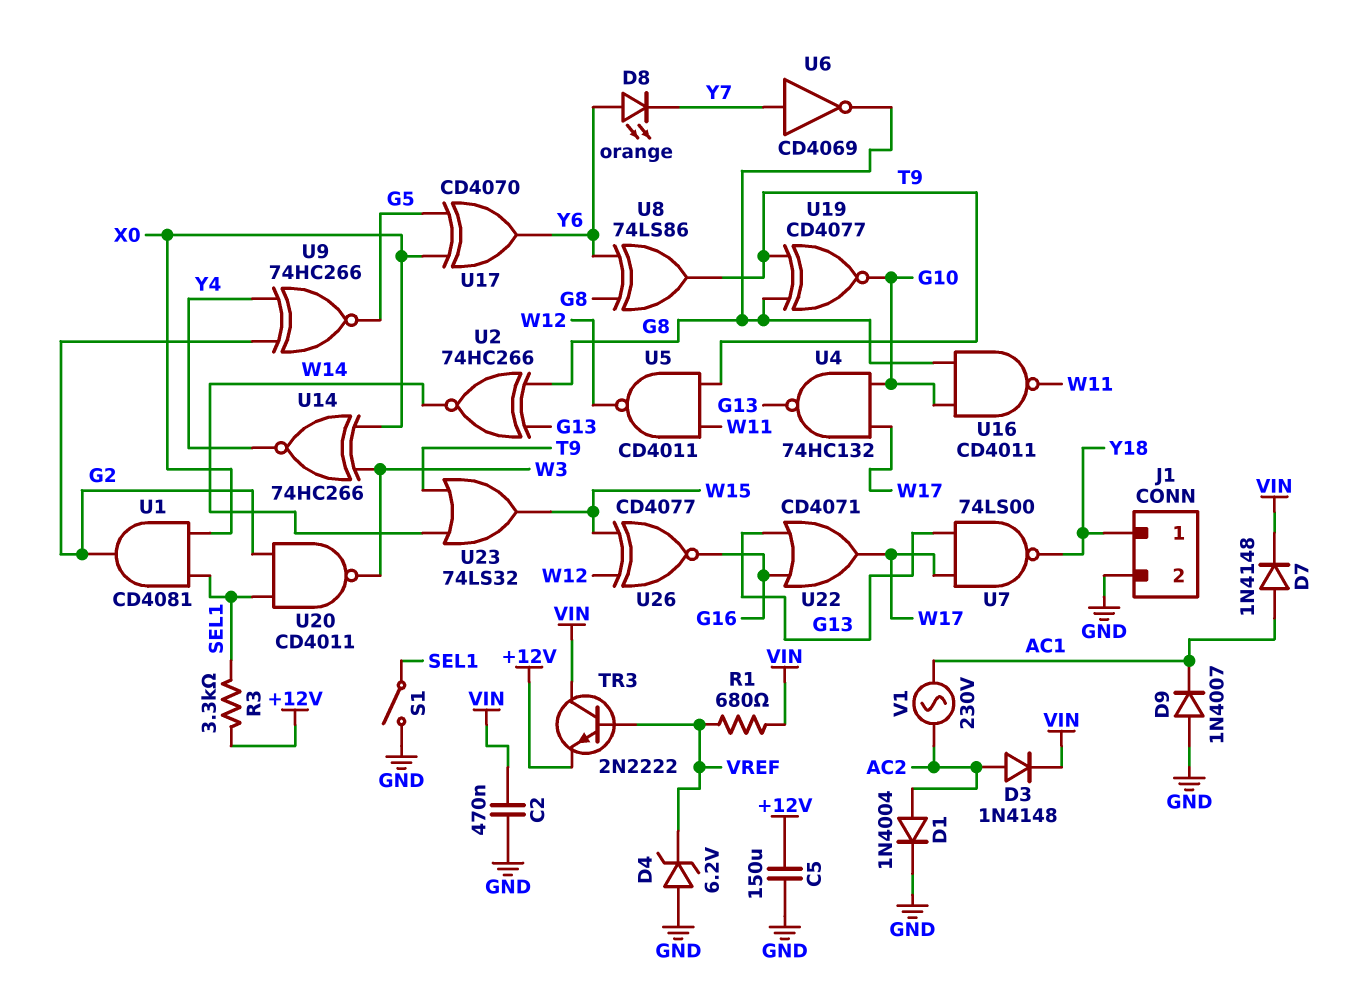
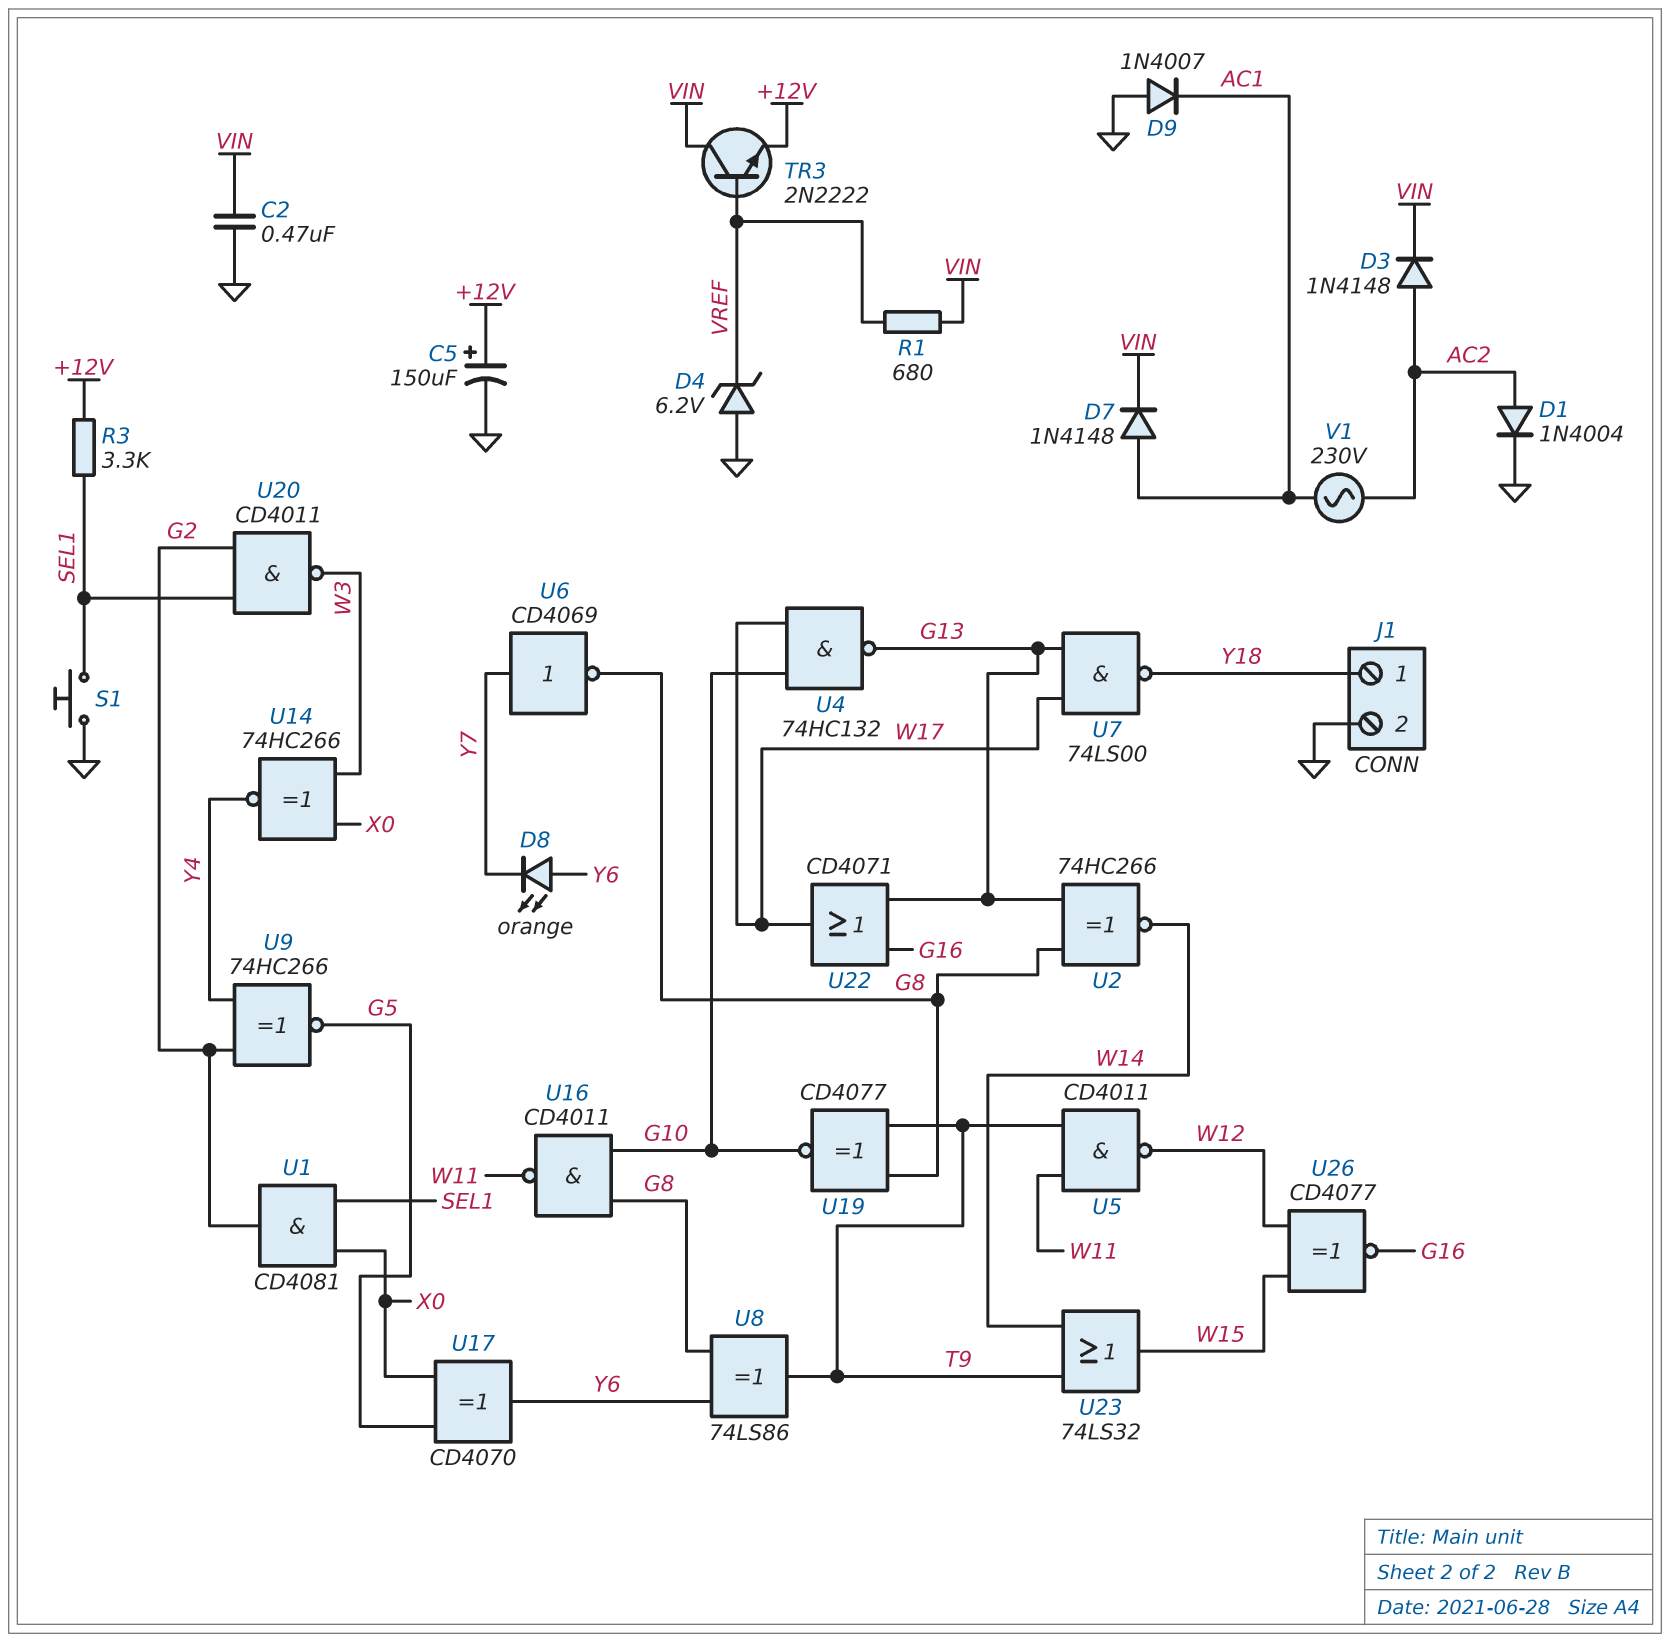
C5: 150uF (+12V, GND) -> 150uF (plus +12V, minus GND)
S1: switch (GND, SEL1) -> button (GND, SEL1)

